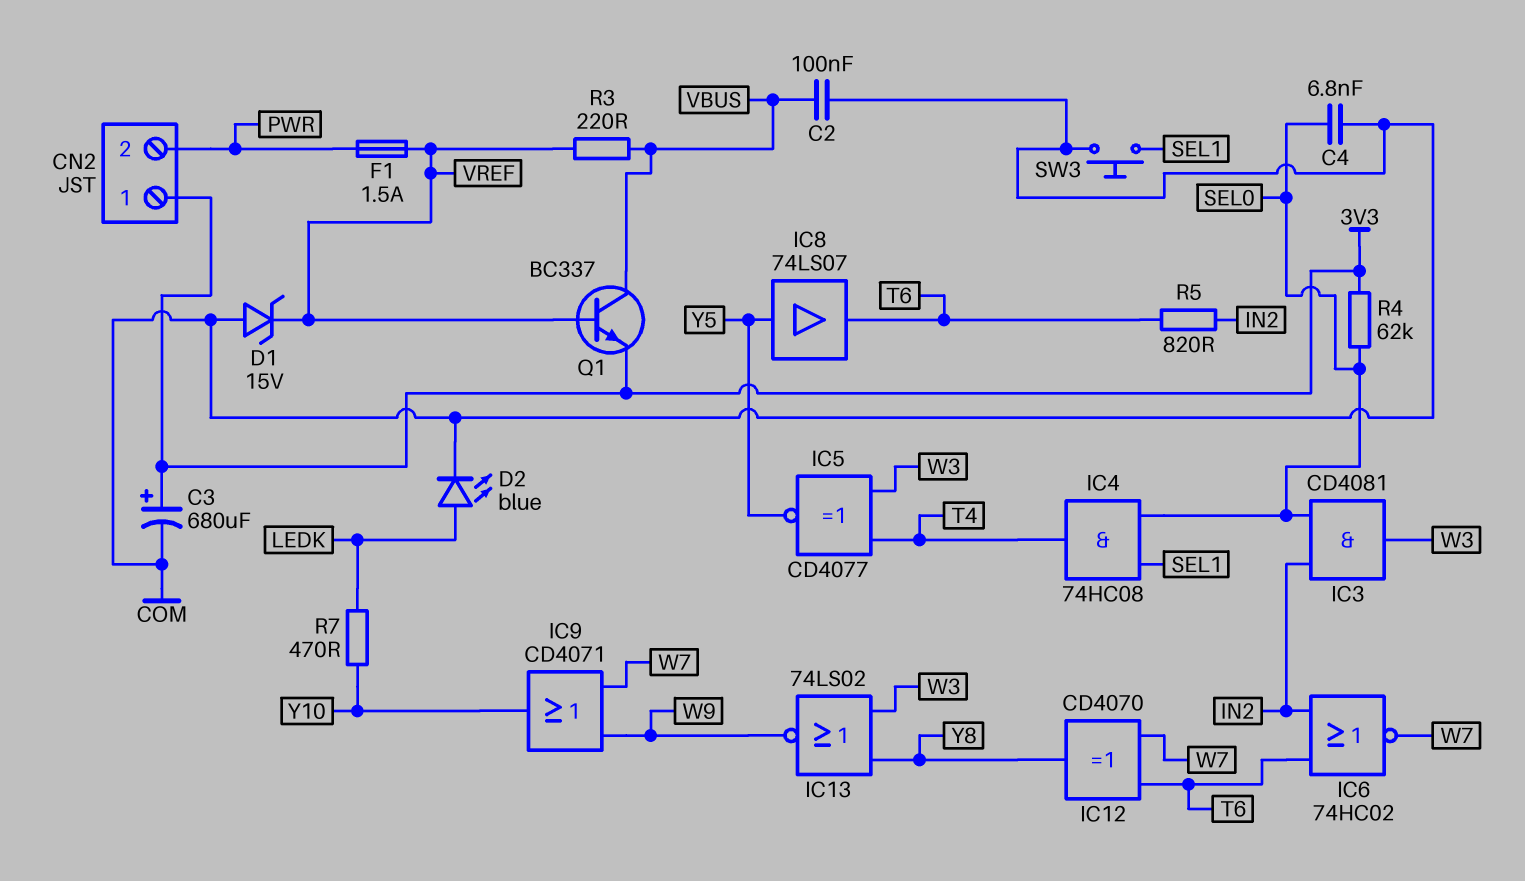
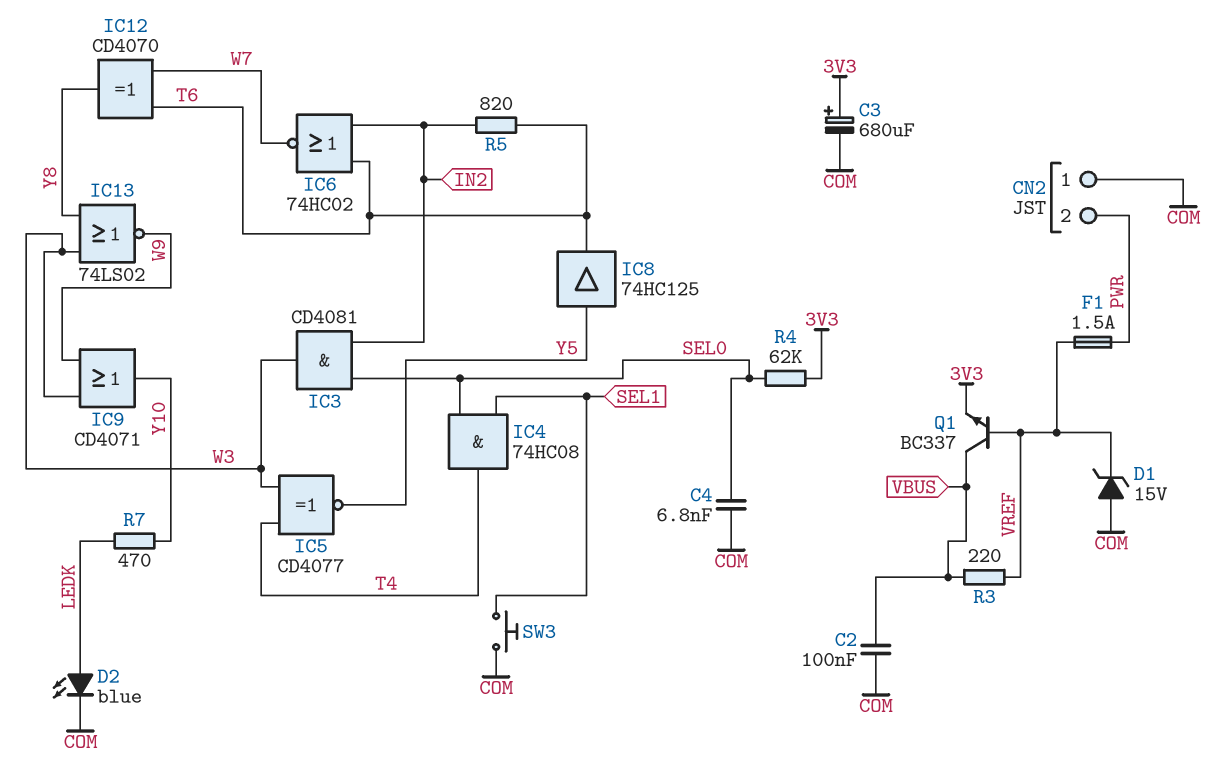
CN2 pin 1: 3V3 -> COM
IC8: buffer 74LS07 (in Y5, out T6) -> buffer 74HC125 (in Y5, out T6)
IC9: OR CD4071 (in W7, in W9, out Y10) -> OR CD4071 (in W3, in W9, out Y10)

